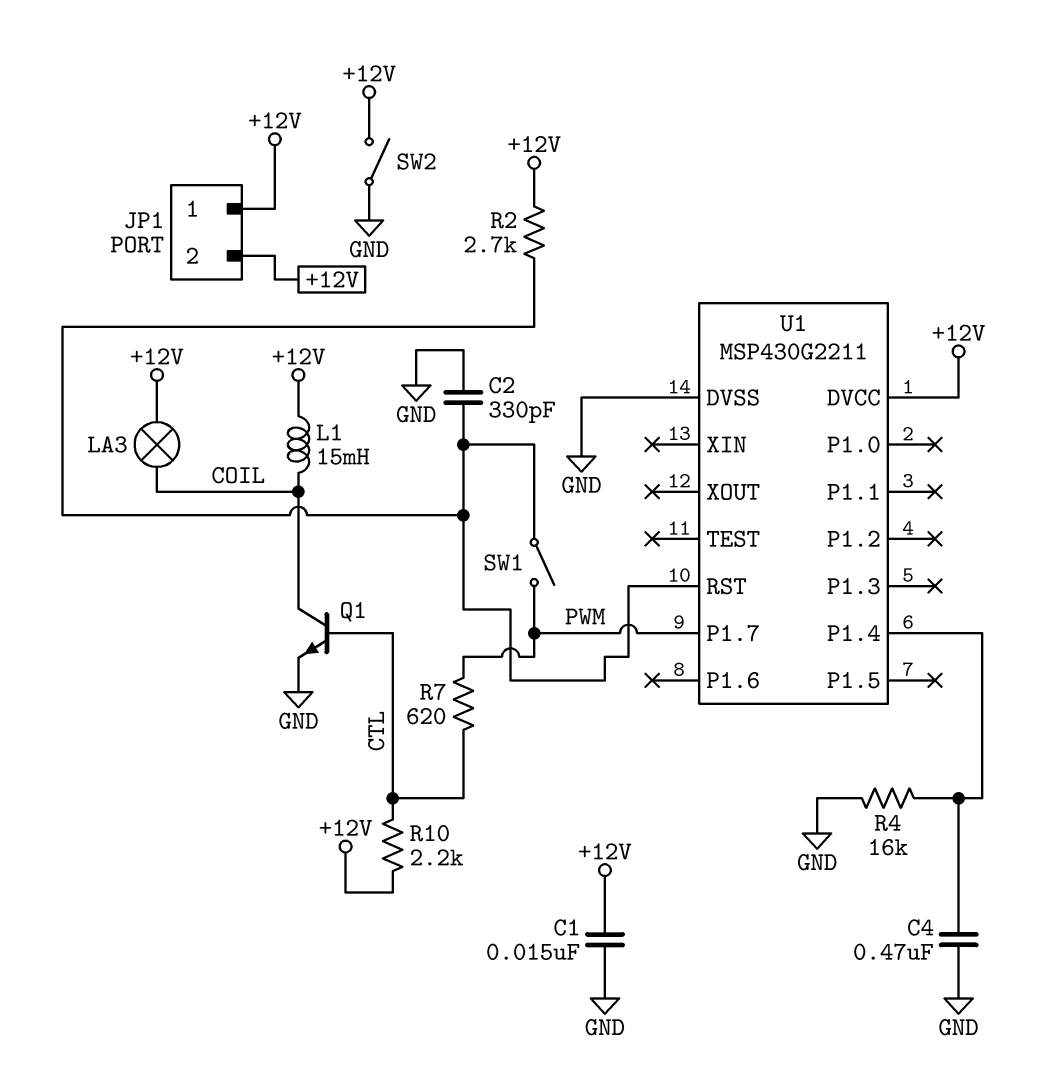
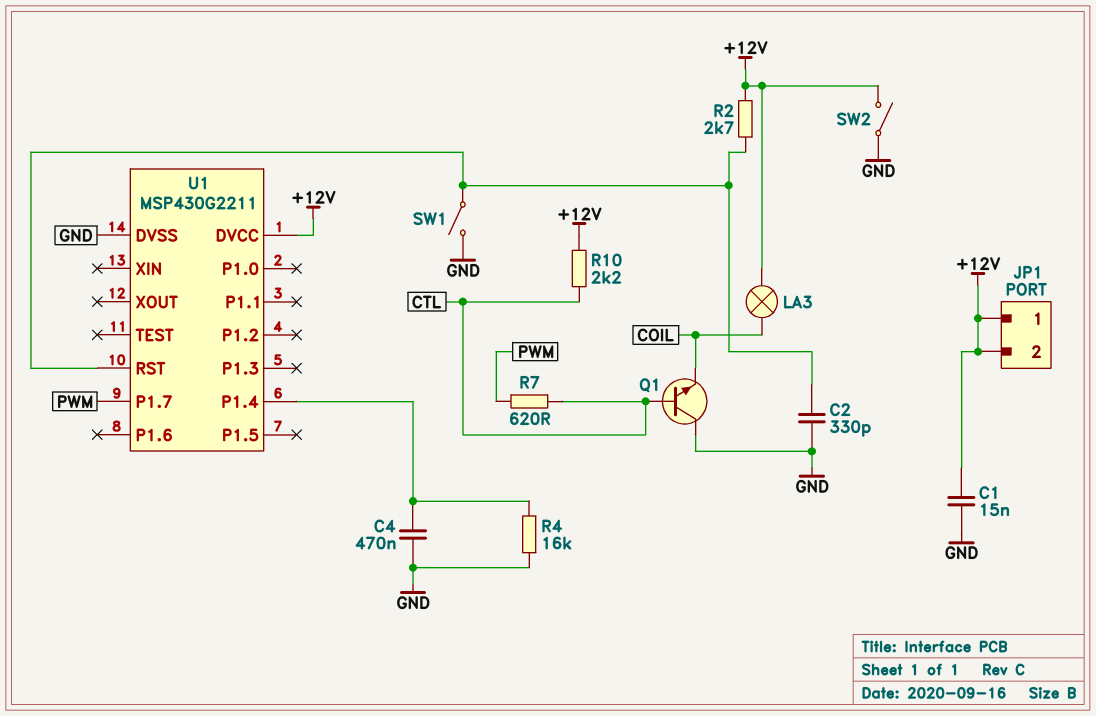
L1: 15mH (+12V, COIL) -> none
Q1: NPN (B CTL, C COIL, E GND) -> NPN (B CTL, C GND, E COIL)
SW1: switch (PWM, U1/RST) -> switch (GND, U1/RST)

